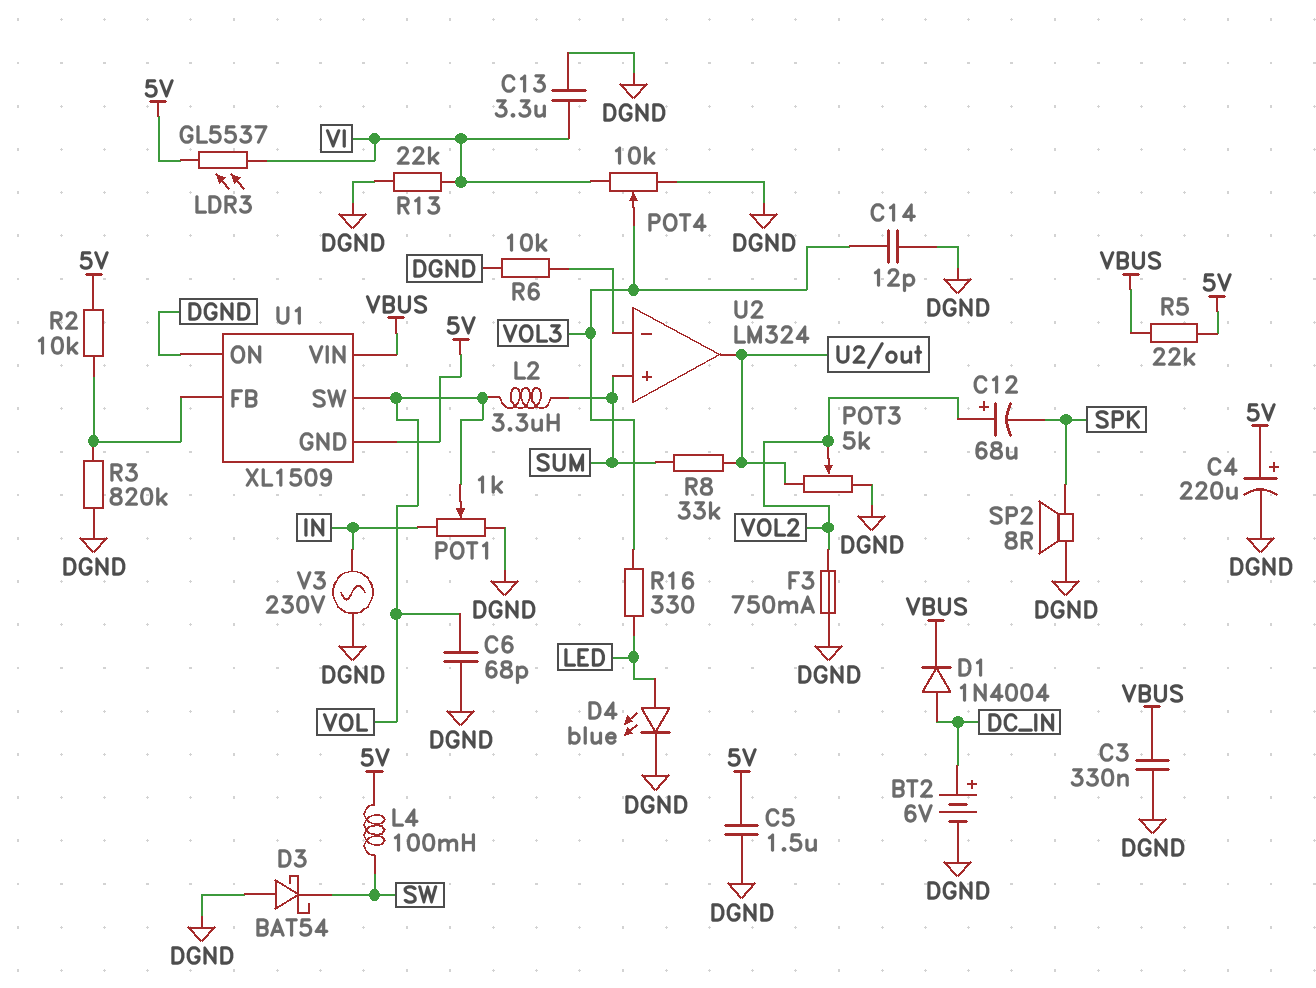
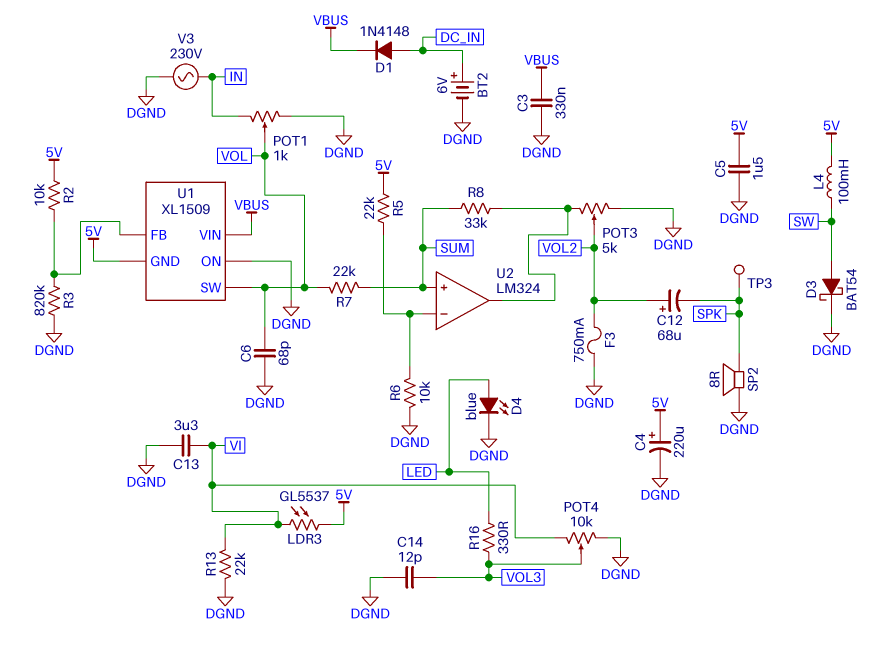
D1: diode 1N4004 (A DC_IN, K VBUS) -> diode 1N4148 (A DC_IN, K VBUS)
D3: schottky BAT54 (A DGND, K SW) -> schottky BAT54 (A SW, K DGND)
L2: 3.3uH (SUM, VOL) -> none
R5: 22k (5V, VBUS) -> 22k (5V, U2/in-)
R7: none -> 22k (SUM, VOL)
TP3: none -> test point (SPK)

